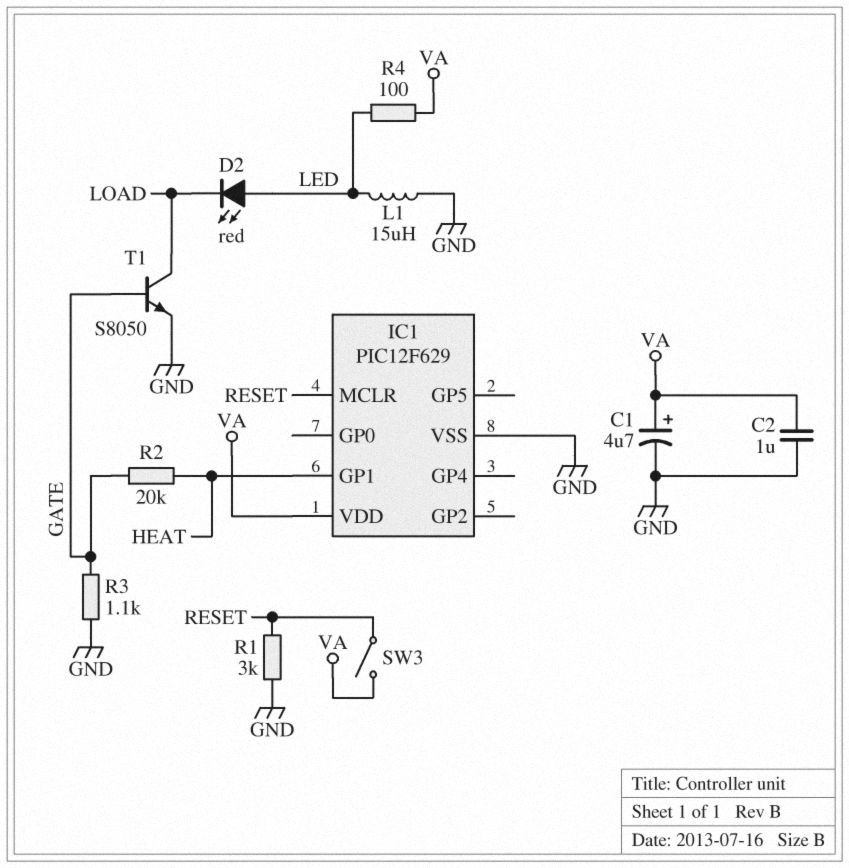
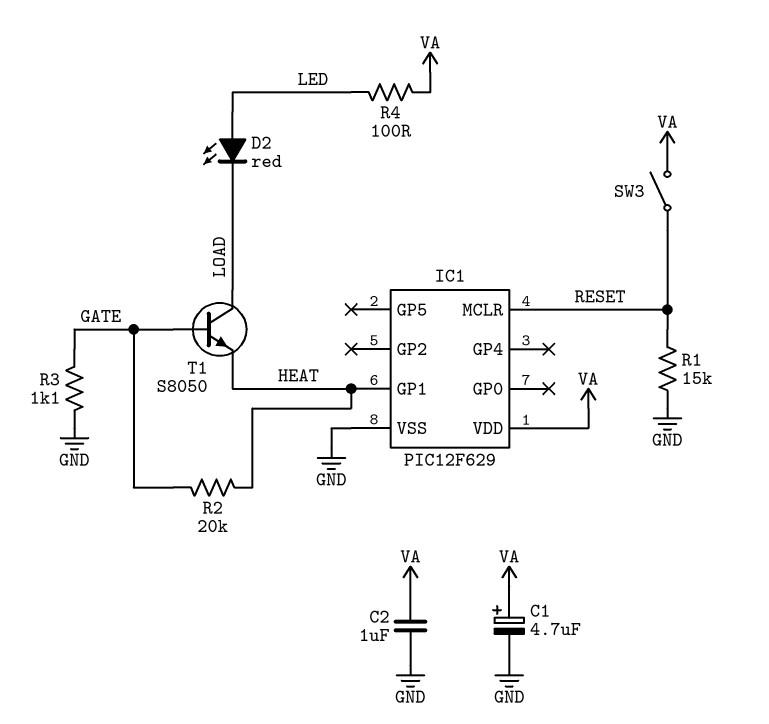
L1: 15uH (GND, LED) -> none
R1: 3k (GND, RESET) -> 15k (GND, RESET)
T1: NPN S8050 (B GATE, C LOAD, E GND) -> NPN S8050 (B GATE, C LOAD, E HEAT)

